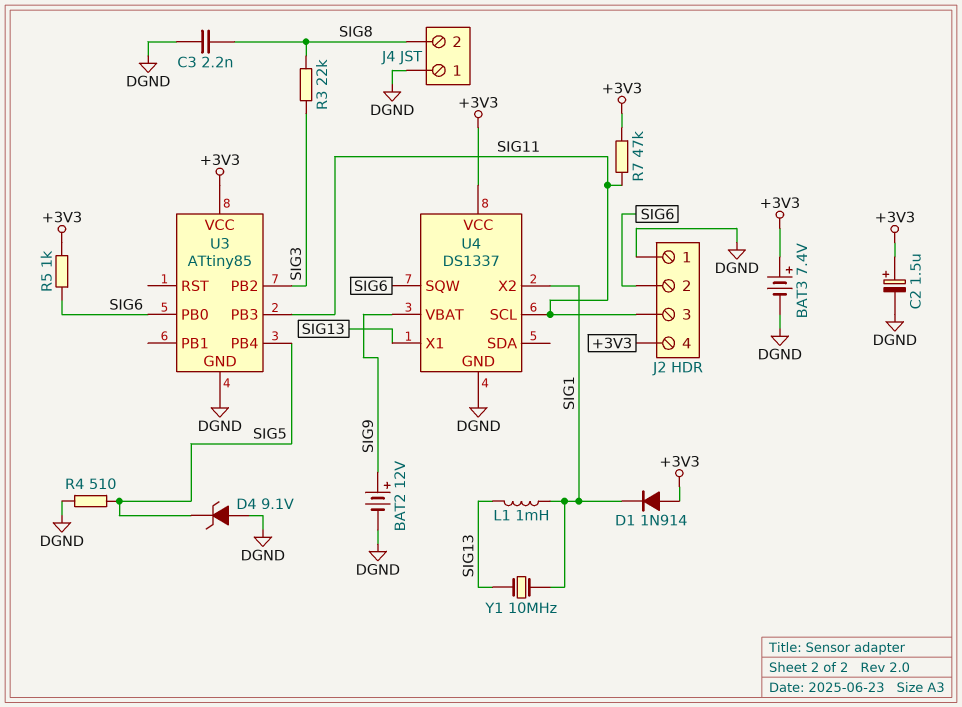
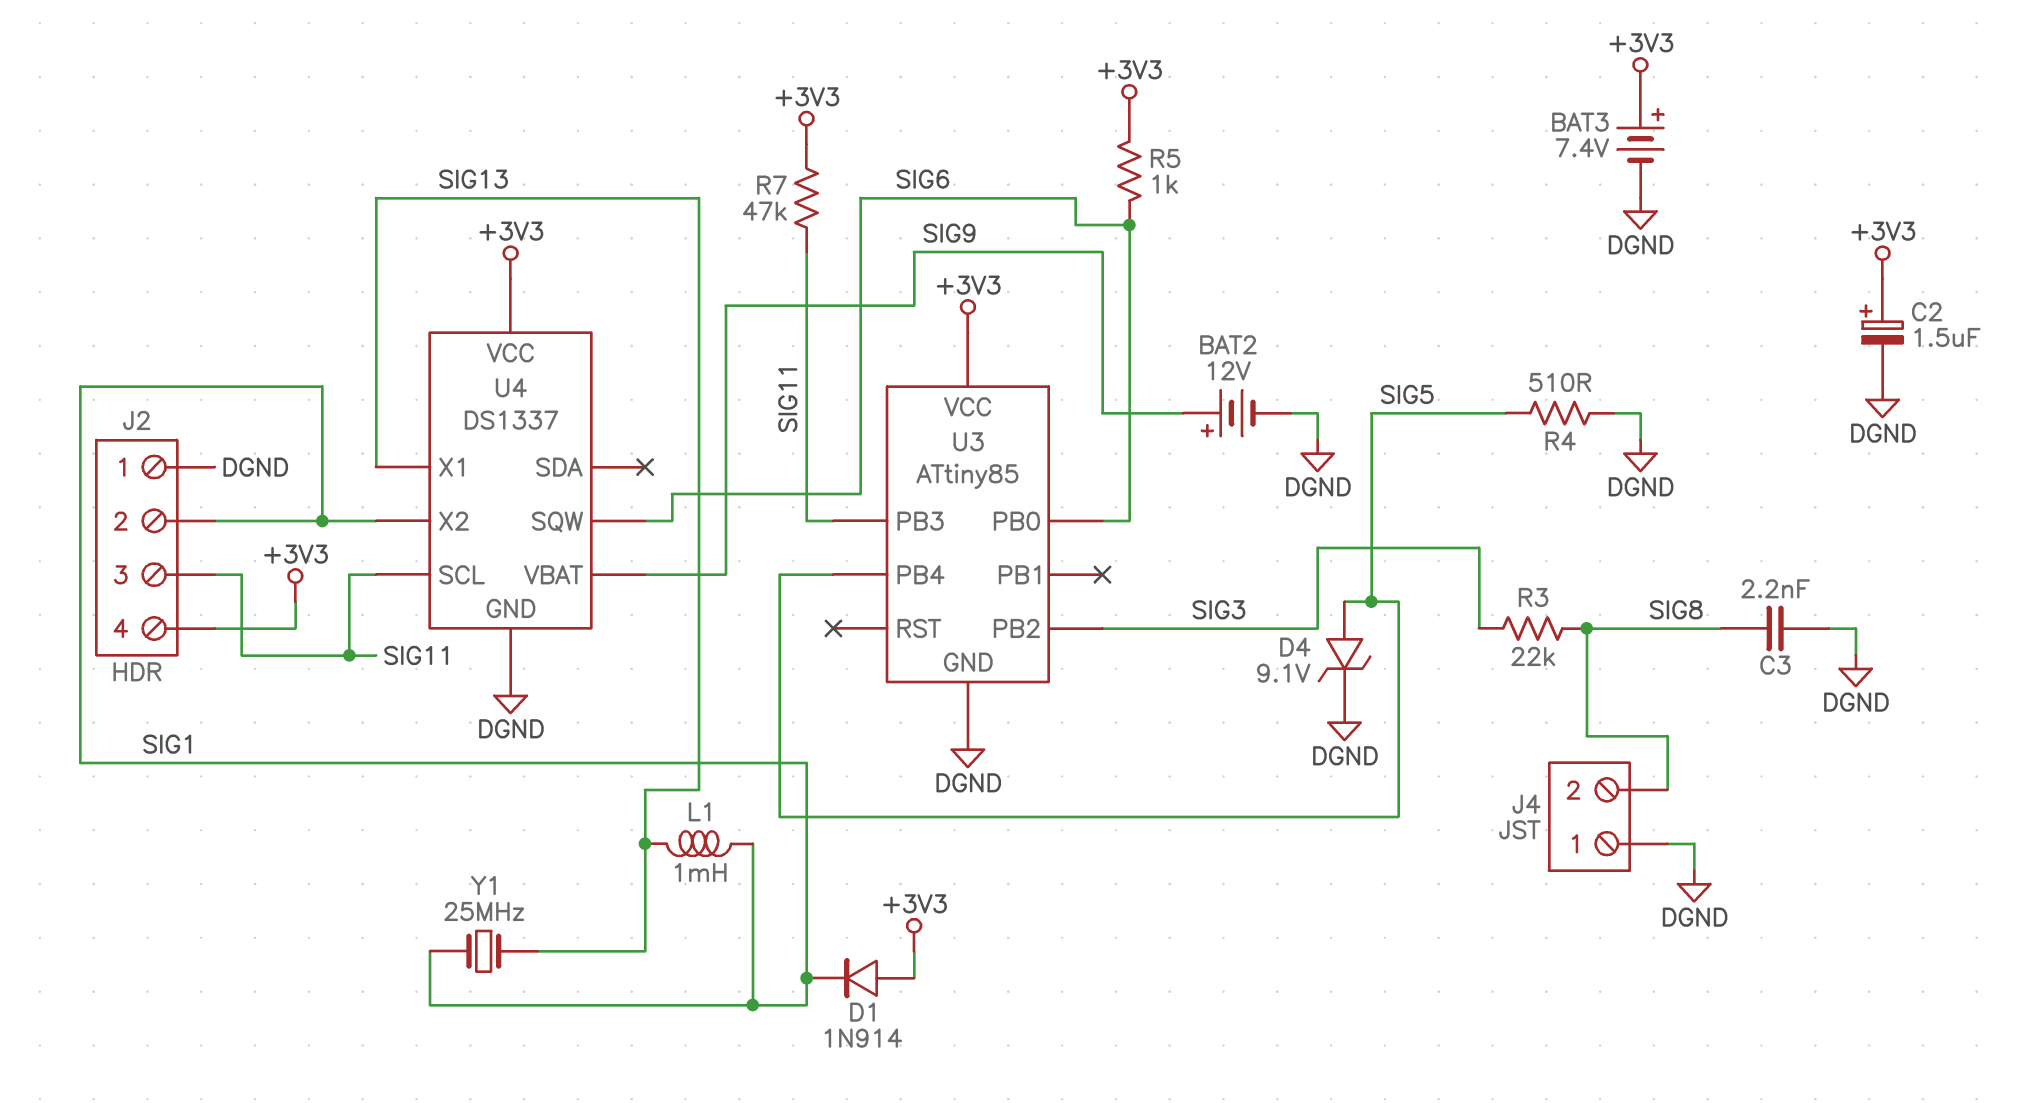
D4: zener 9.1V (A DGND, K SIG5) -> zener 9.1V (A SIG5, K DGND)
J2 pin 2: SIG6 -> SIG1
Y1: 10MHz (SIG1, SIG13) -> 25MHz (SIG1, SIG13)

